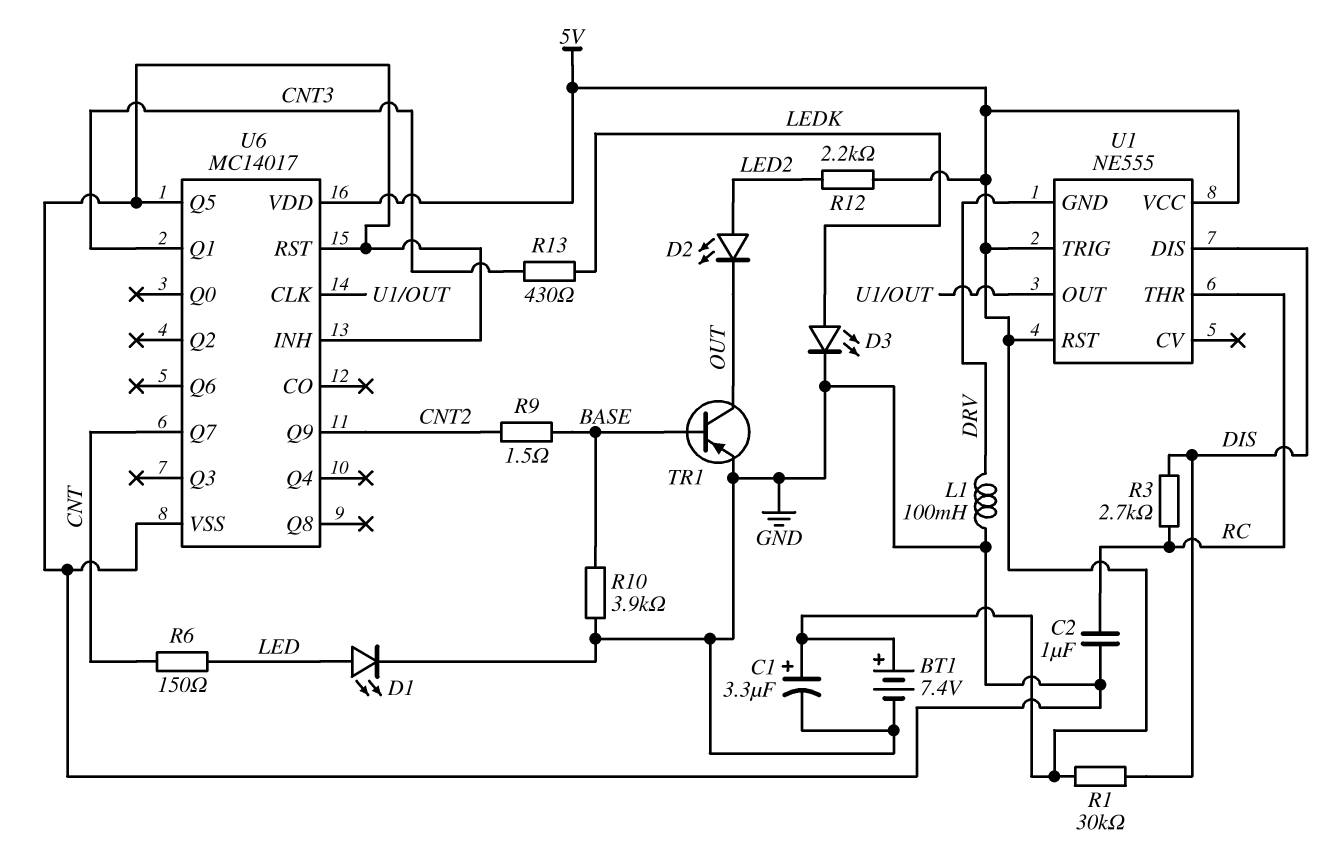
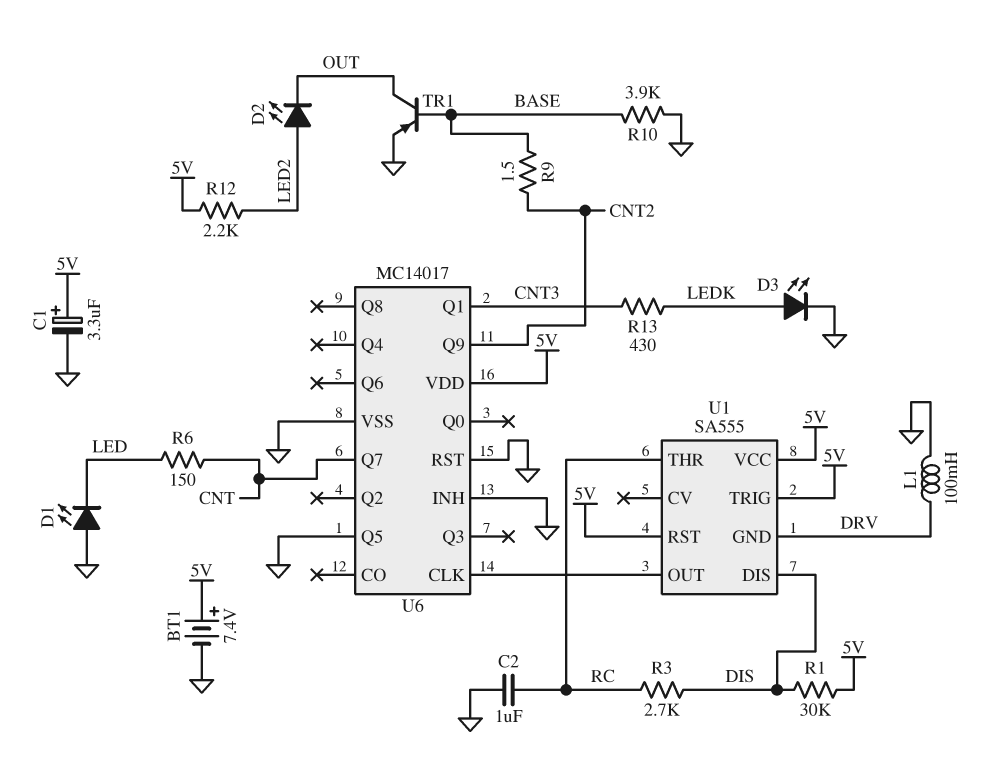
D1: LED (A LED, K GND) -> LED (A GND, K LED)
U1: NE555 -> SA555

